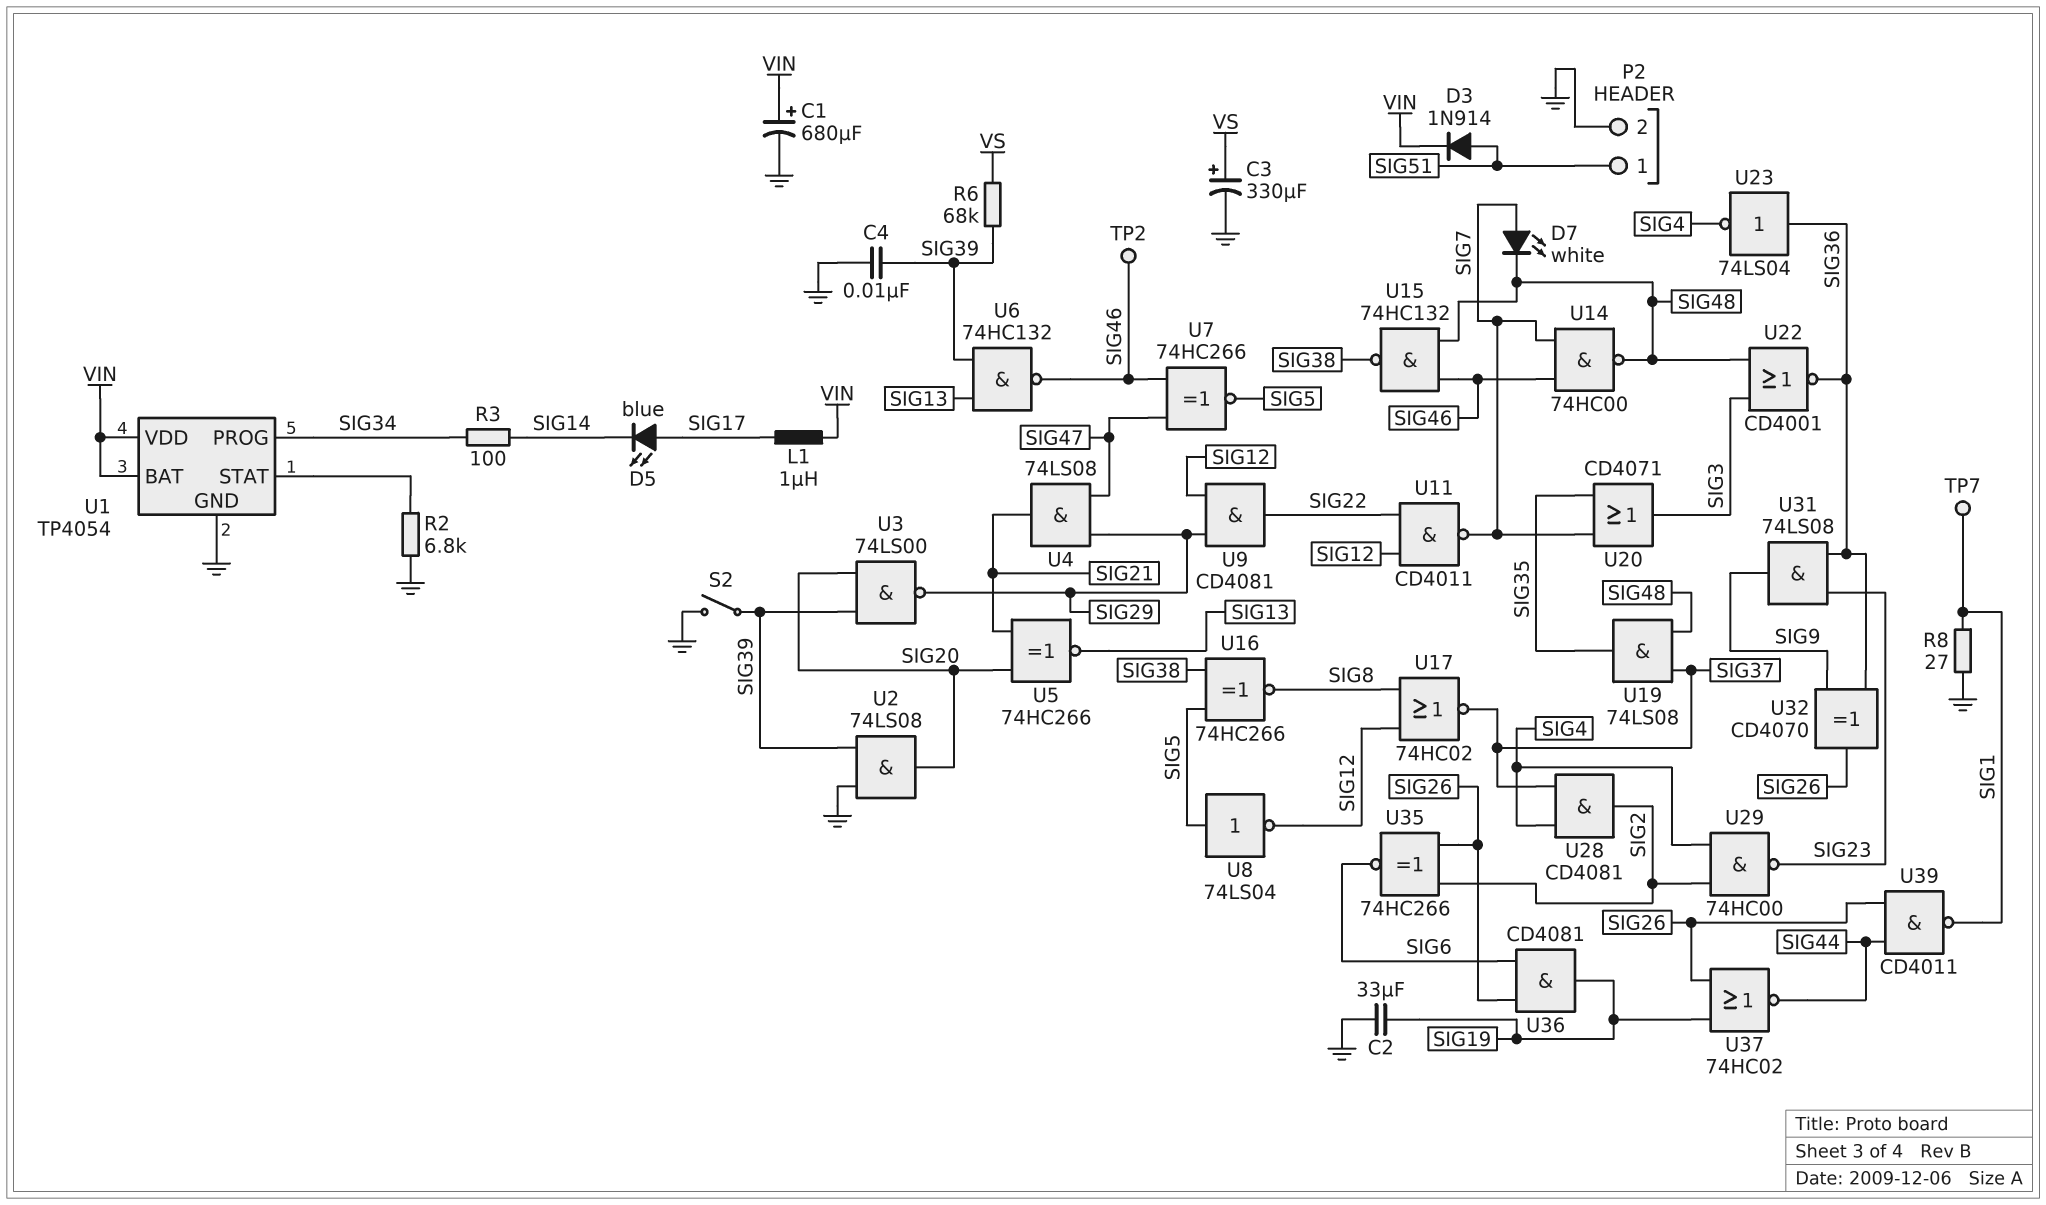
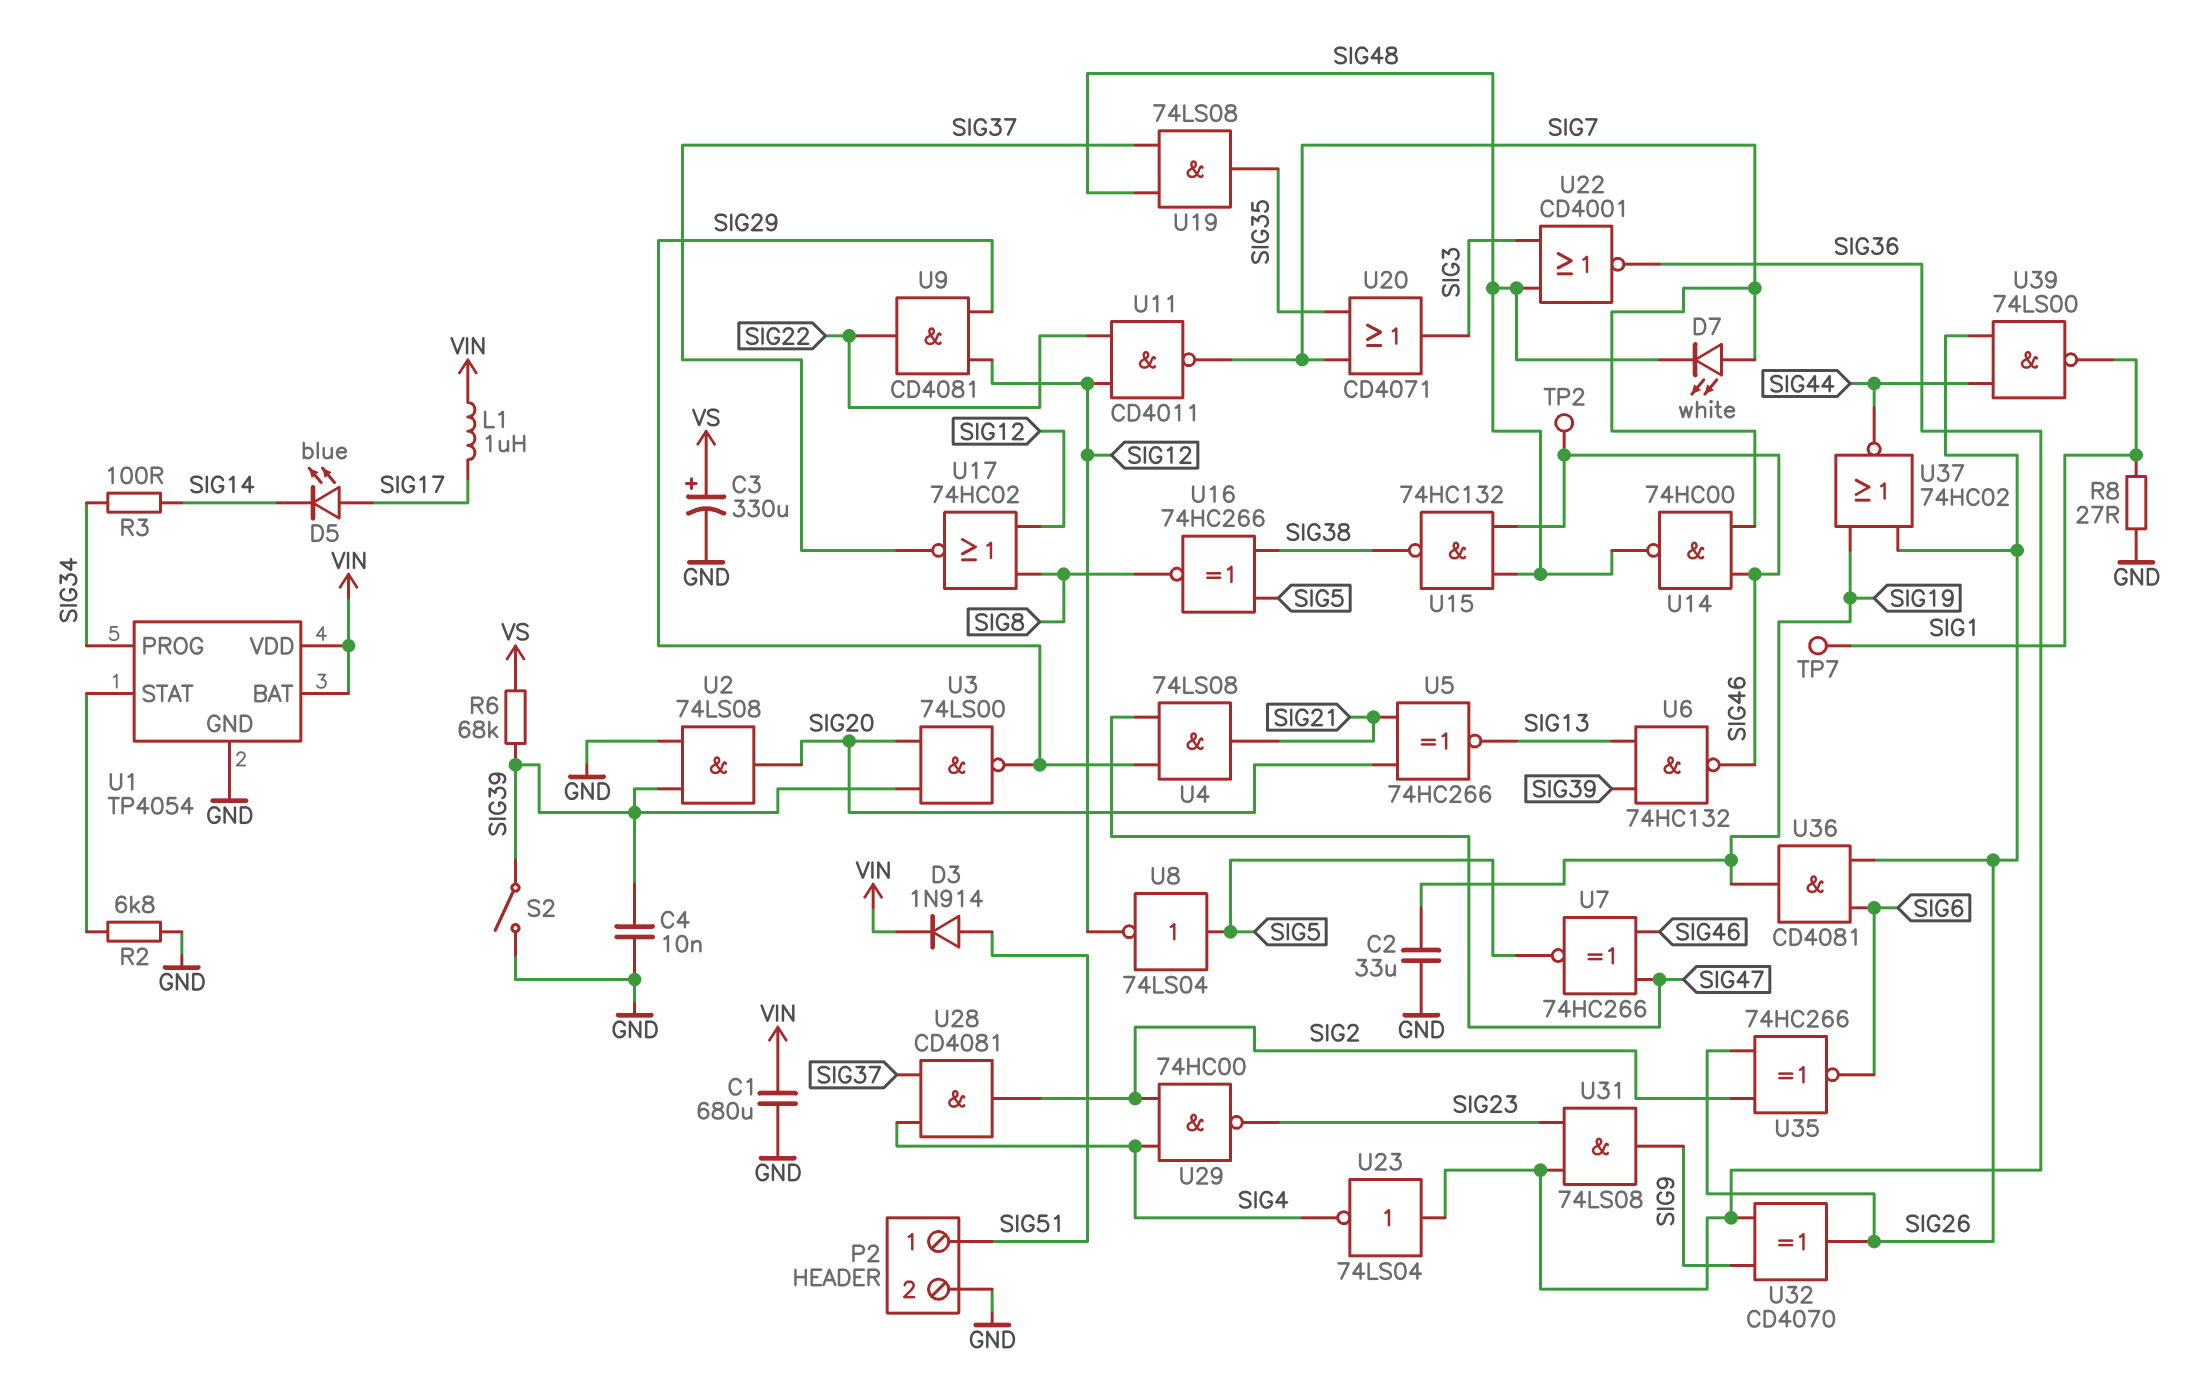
C1: 680uF (plus VIN, minus GND) -> 680uF (GND, VIN)
U39: NAND CD4011 (in SIG26, in SIG44, out SIG1) -> NAND 74LS00 (in SIG26, in SIG44, out SIG1)

